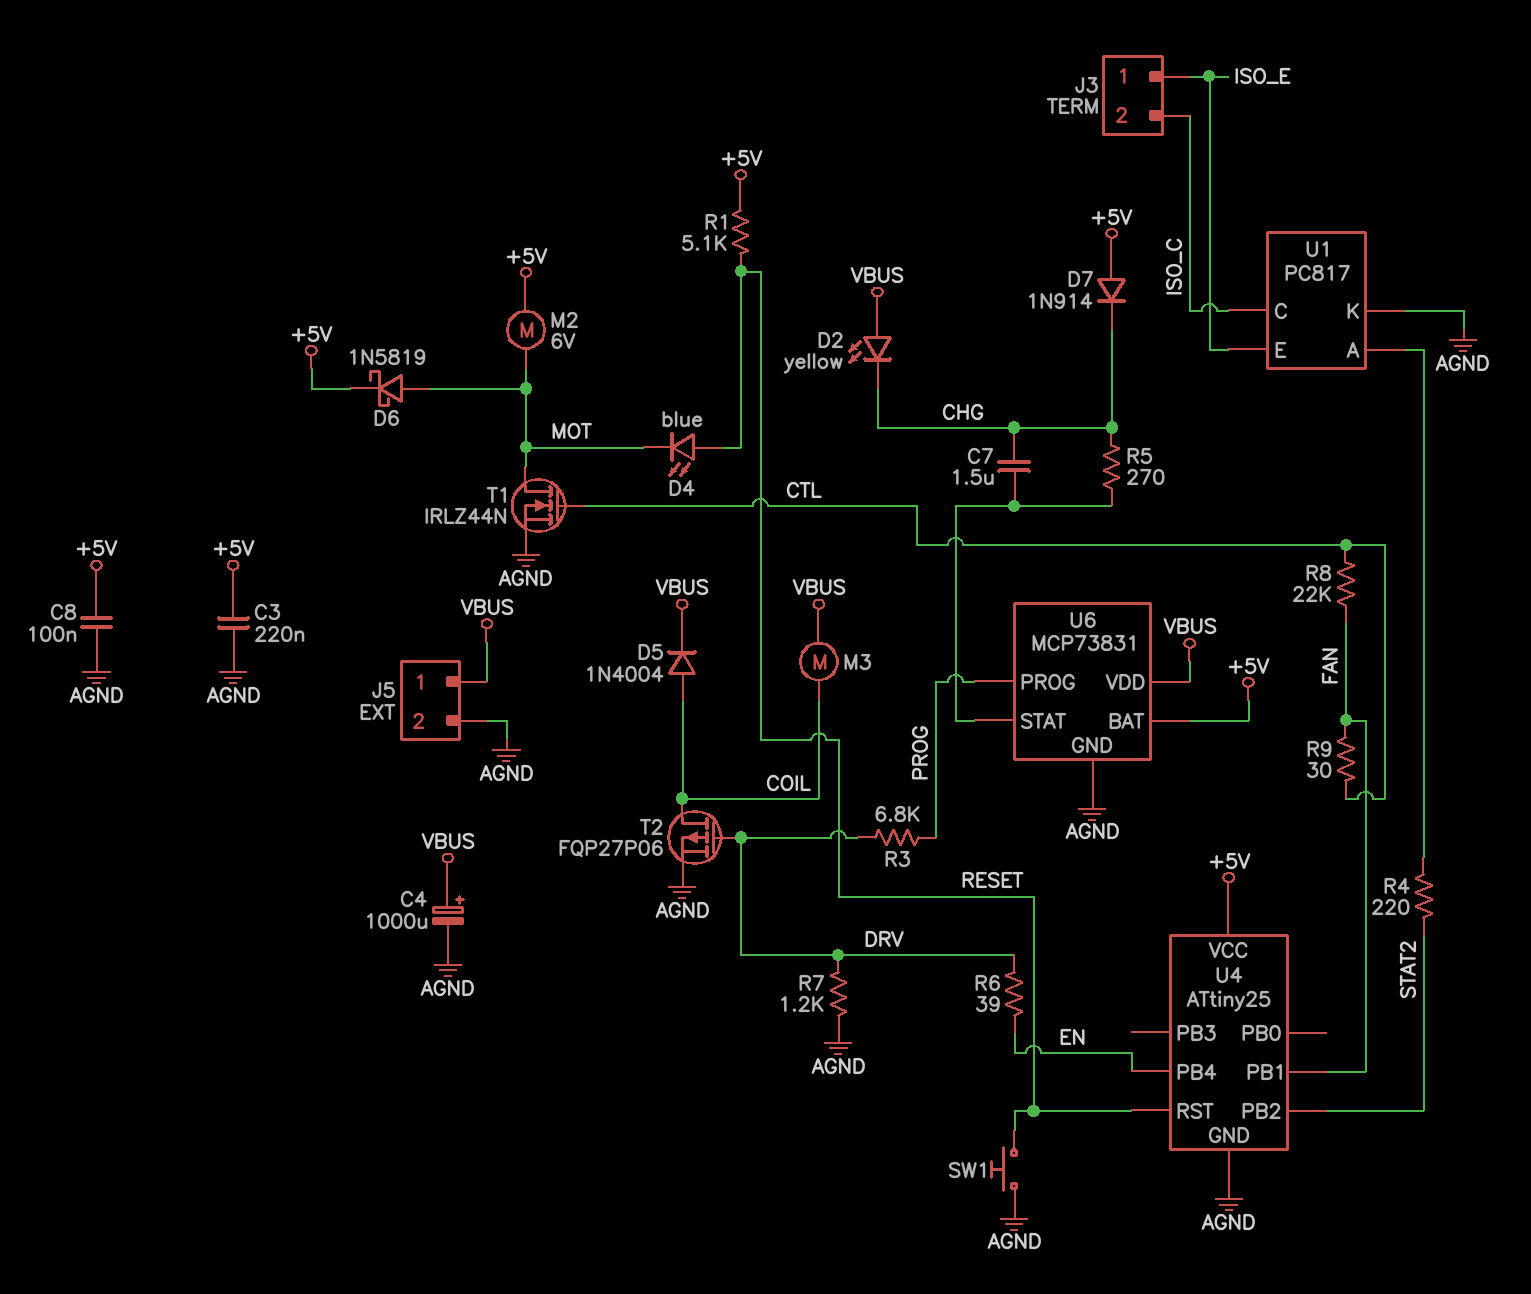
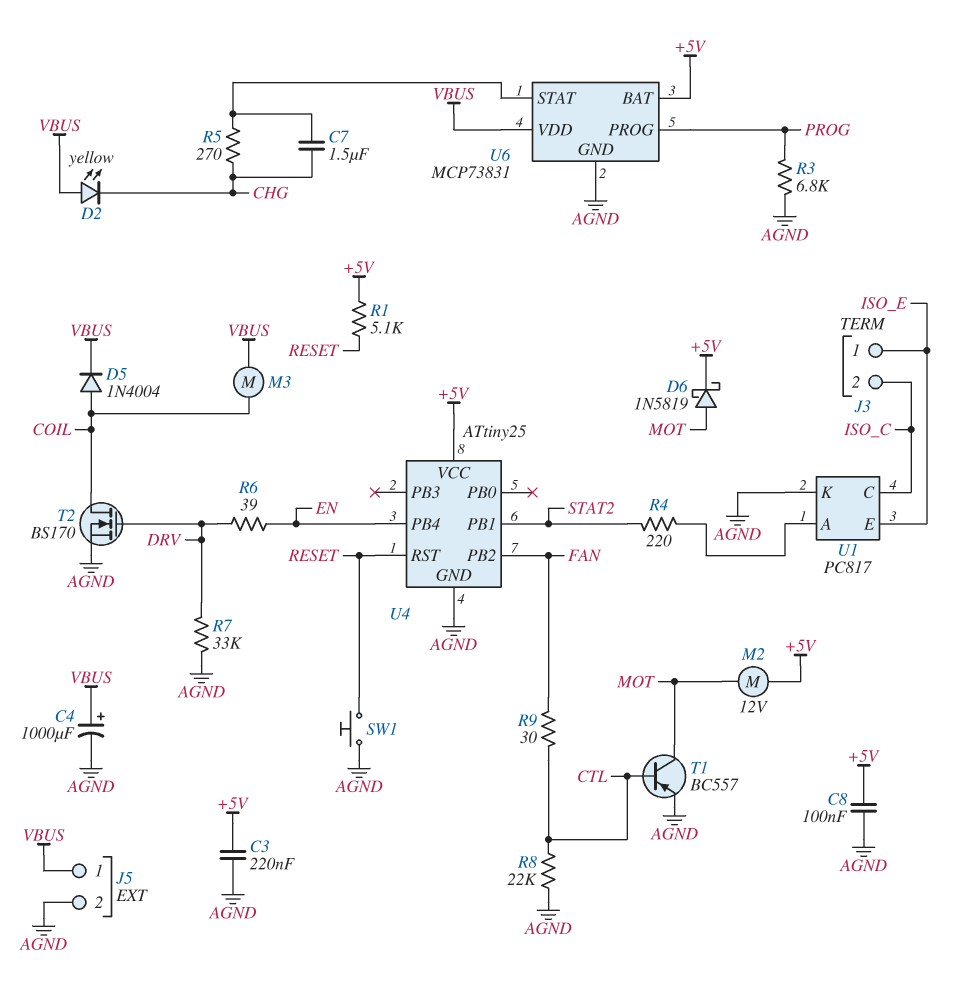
D4: LED blue (A RESET, K MOT) -> none
D7: diode 1N914 (A +5V, K CHG) -> none
M2: motor 6V (+5V, MOT) -> motor 12V (+5V, MOT)
R3: 6.8k (DRV, PROG) -> 6.8k (AGND, PROG)
R7: 1.2k (AGND, DRV) -> 33k (AGND, DRV)
R8: 22k (CTL, FAN) -> 22k (AGND, CTL)
T1: NMOS IRLZ44N (G CTL, D MOT, S AGND) -> PNP BC557 (B CTL, C MOT, E AGND)
T2: PMOS FQP27P06 (G DRV, D COIL, S AGND) -> NMOS BS170 (G DRV, D COIL, S AGND)
U4 pin PB1: FAN -> STAT2
U4 pin PB2: STAT2 -> FAN

